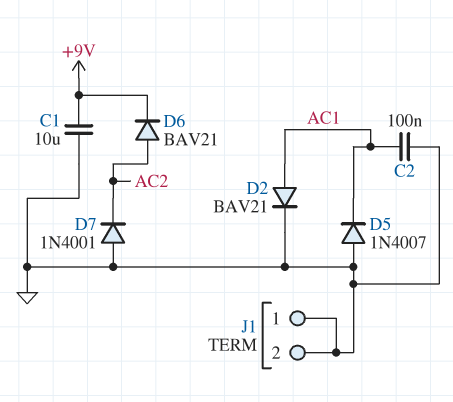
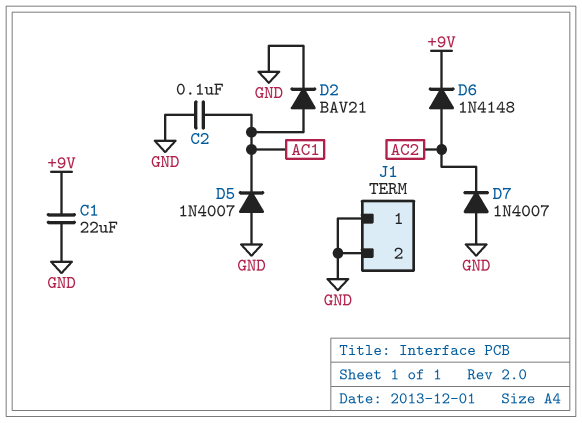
C1: 10uF (+9V, GND) -> 22uF (+9V, GND)
D6: diode BAV21 (A AC2, K +9V) -> diode 1N4148 (A AC2, K +9V)
D7: diode 1N4001 (A GND, K AC2) -> diode 1N4007 (A GND, K AC2)

